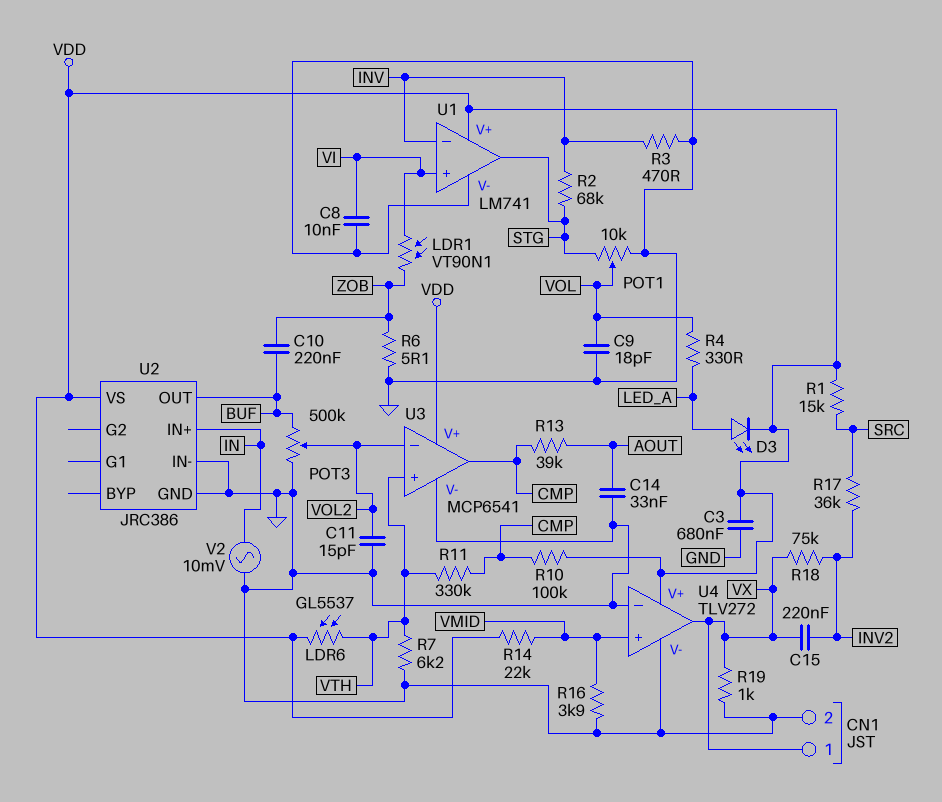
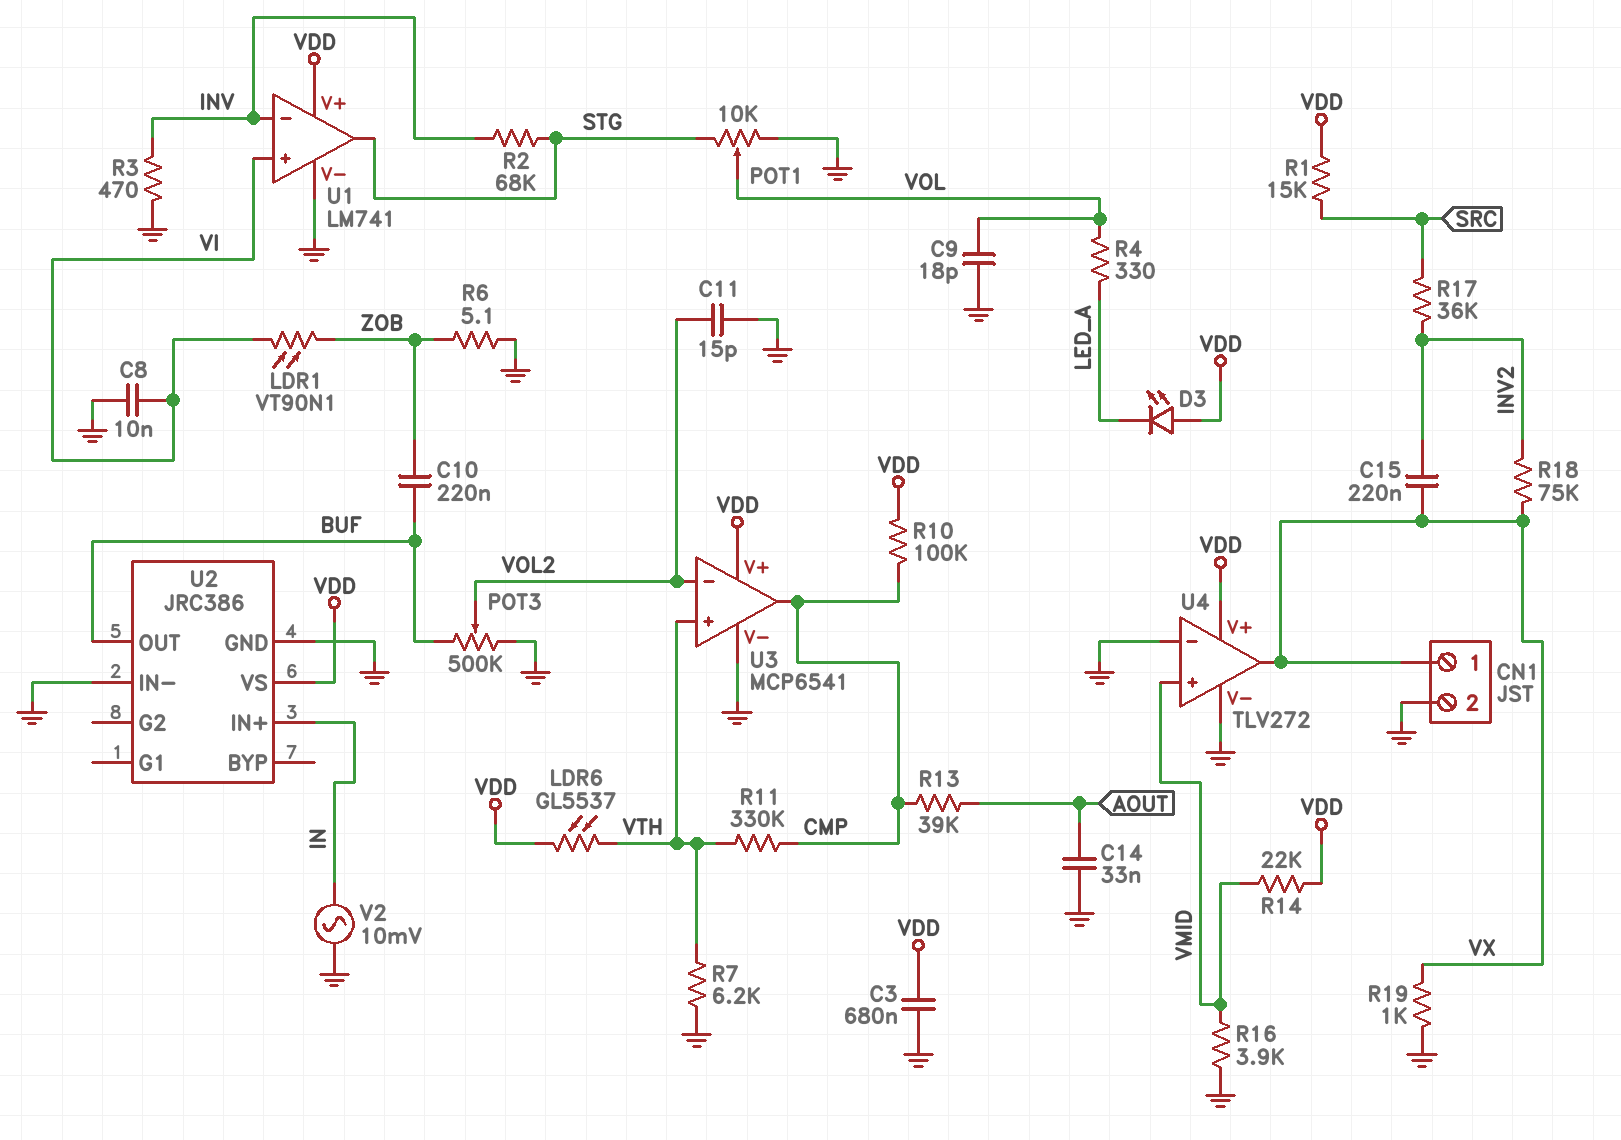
D3: LED (A LED_A, K VDD) -> LED (A VDD, K LED_A)

